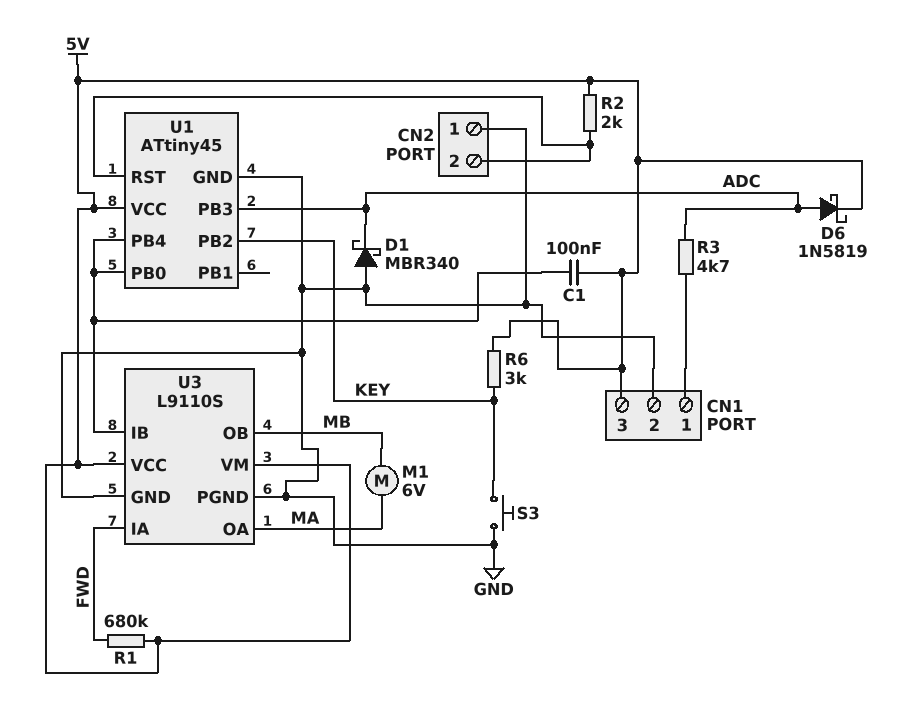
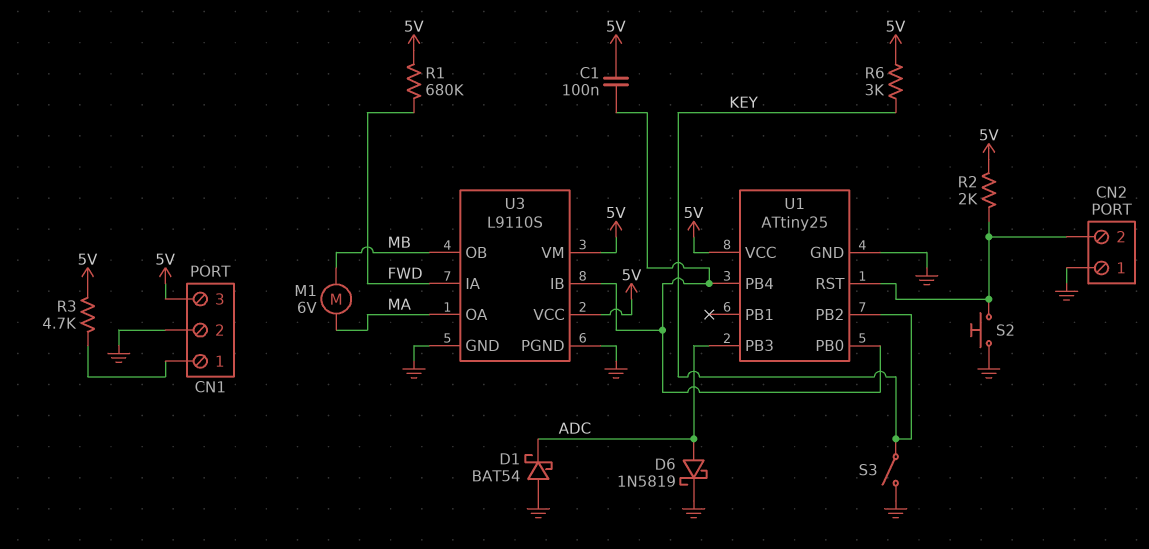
D1: schottky MBR340 (A GND, K ADC) -> schottky BAT54 (A GND, K ADC)
D6: schottky 1N5819 (A ADC, K 5V) -> schottky 1N5819 (A ADC, K GND)
R3: 4.7k (ADC, CN1/1) -> 4.7k (5V, CN1/1)
S2: none -> button (CN2/2, GND)
S3: button (GND, KEY) -> switch (GND, KEY)
U1: ATtiny45 -> ATtiny25

